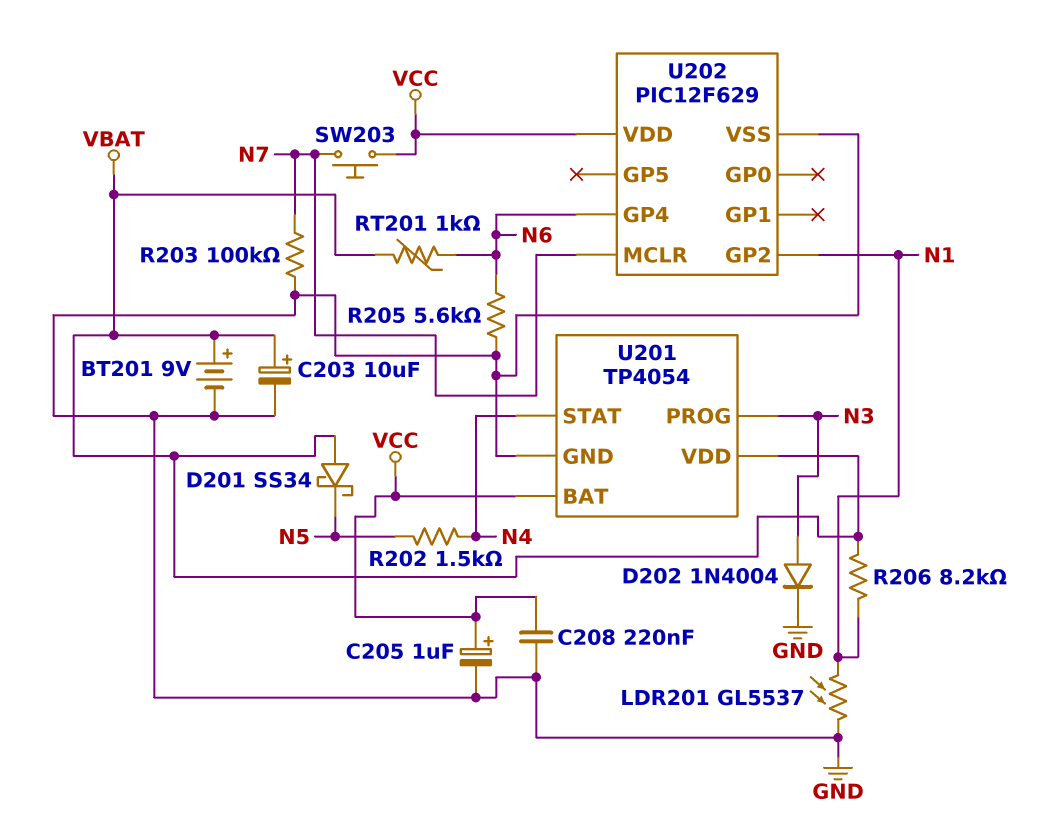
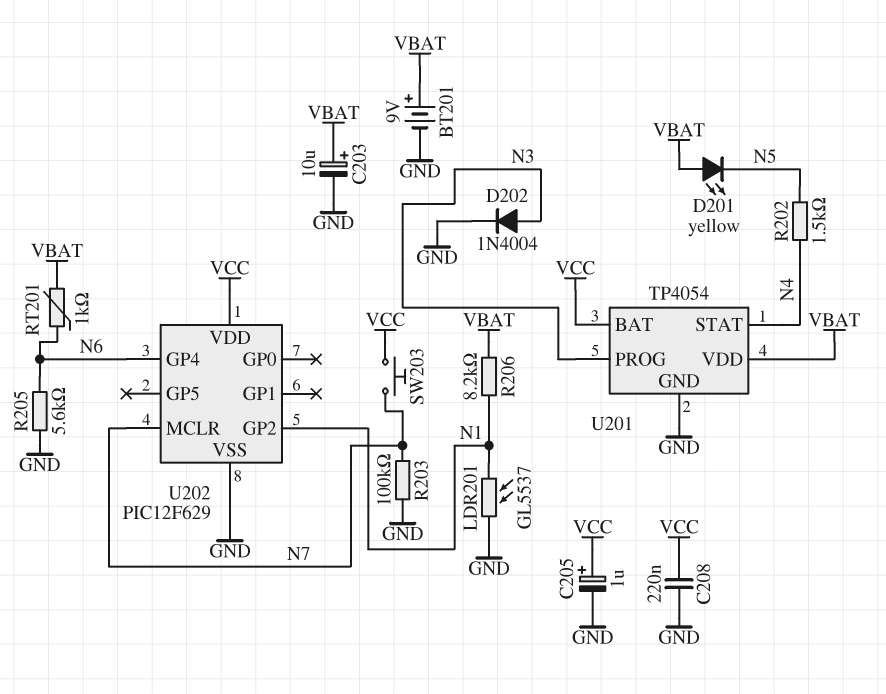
D201: schottky SS34 (A VBAT, K N5) -> LED yellow (A VBAT, K N5)

